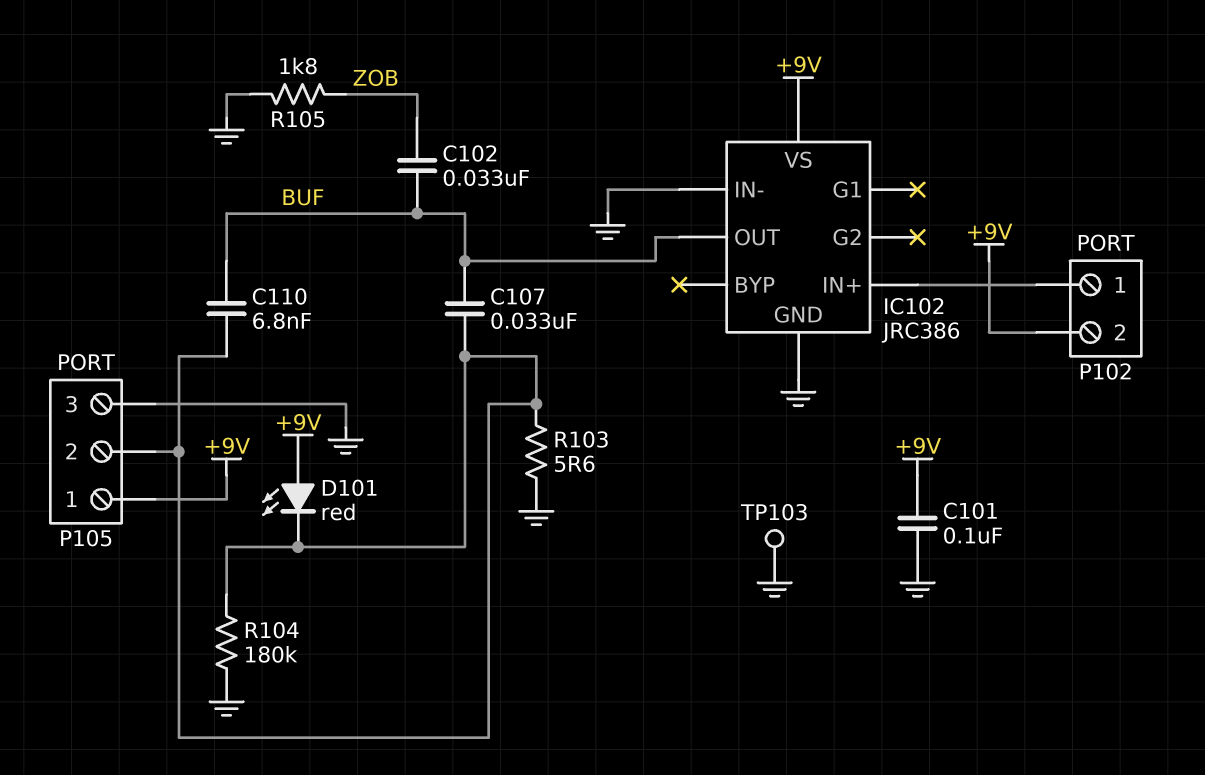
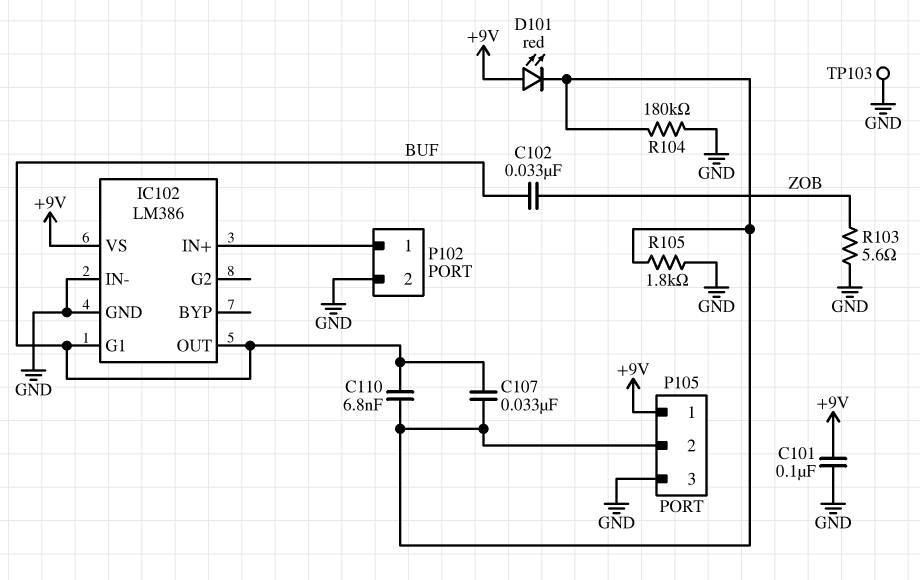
IC102: JRC386 -> LM386
IC102 pin G1: none -> BUF
P102 pin 2: +9V -> GND
R103: 5.6 (GND, P105/2) -> 5.6 (GND, ZOB)
R105: 1.8k (GND, ZOB) -> 1.8k (GND, P105/2)

